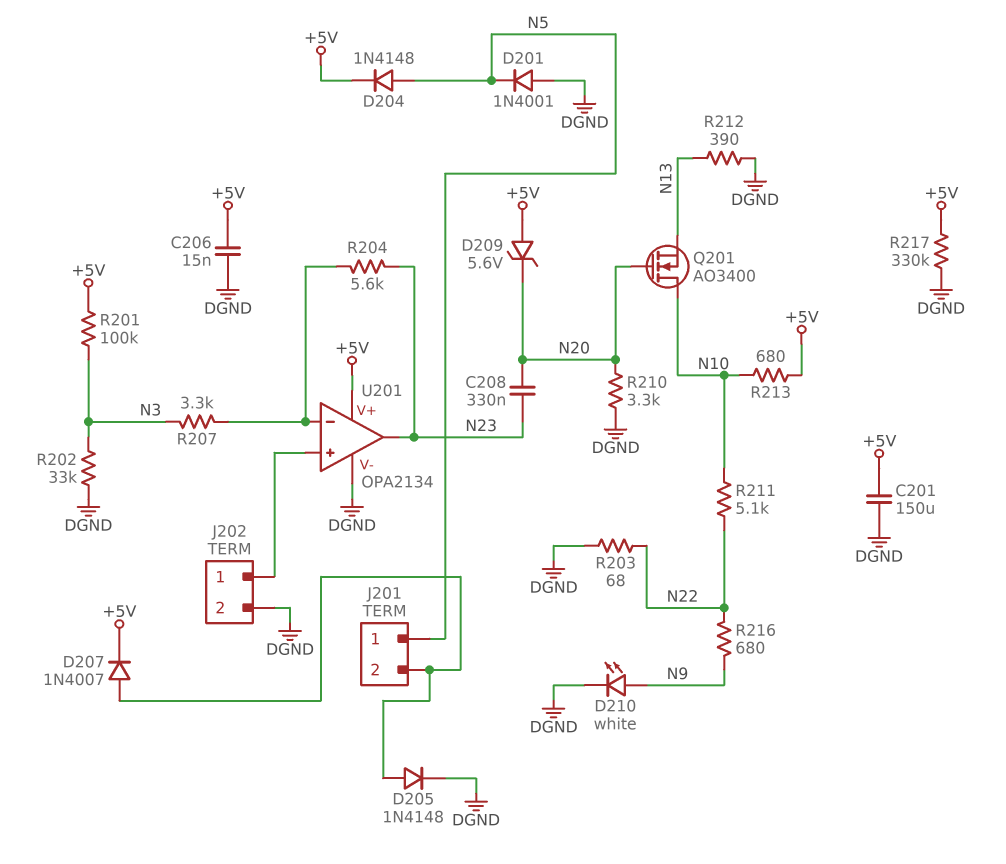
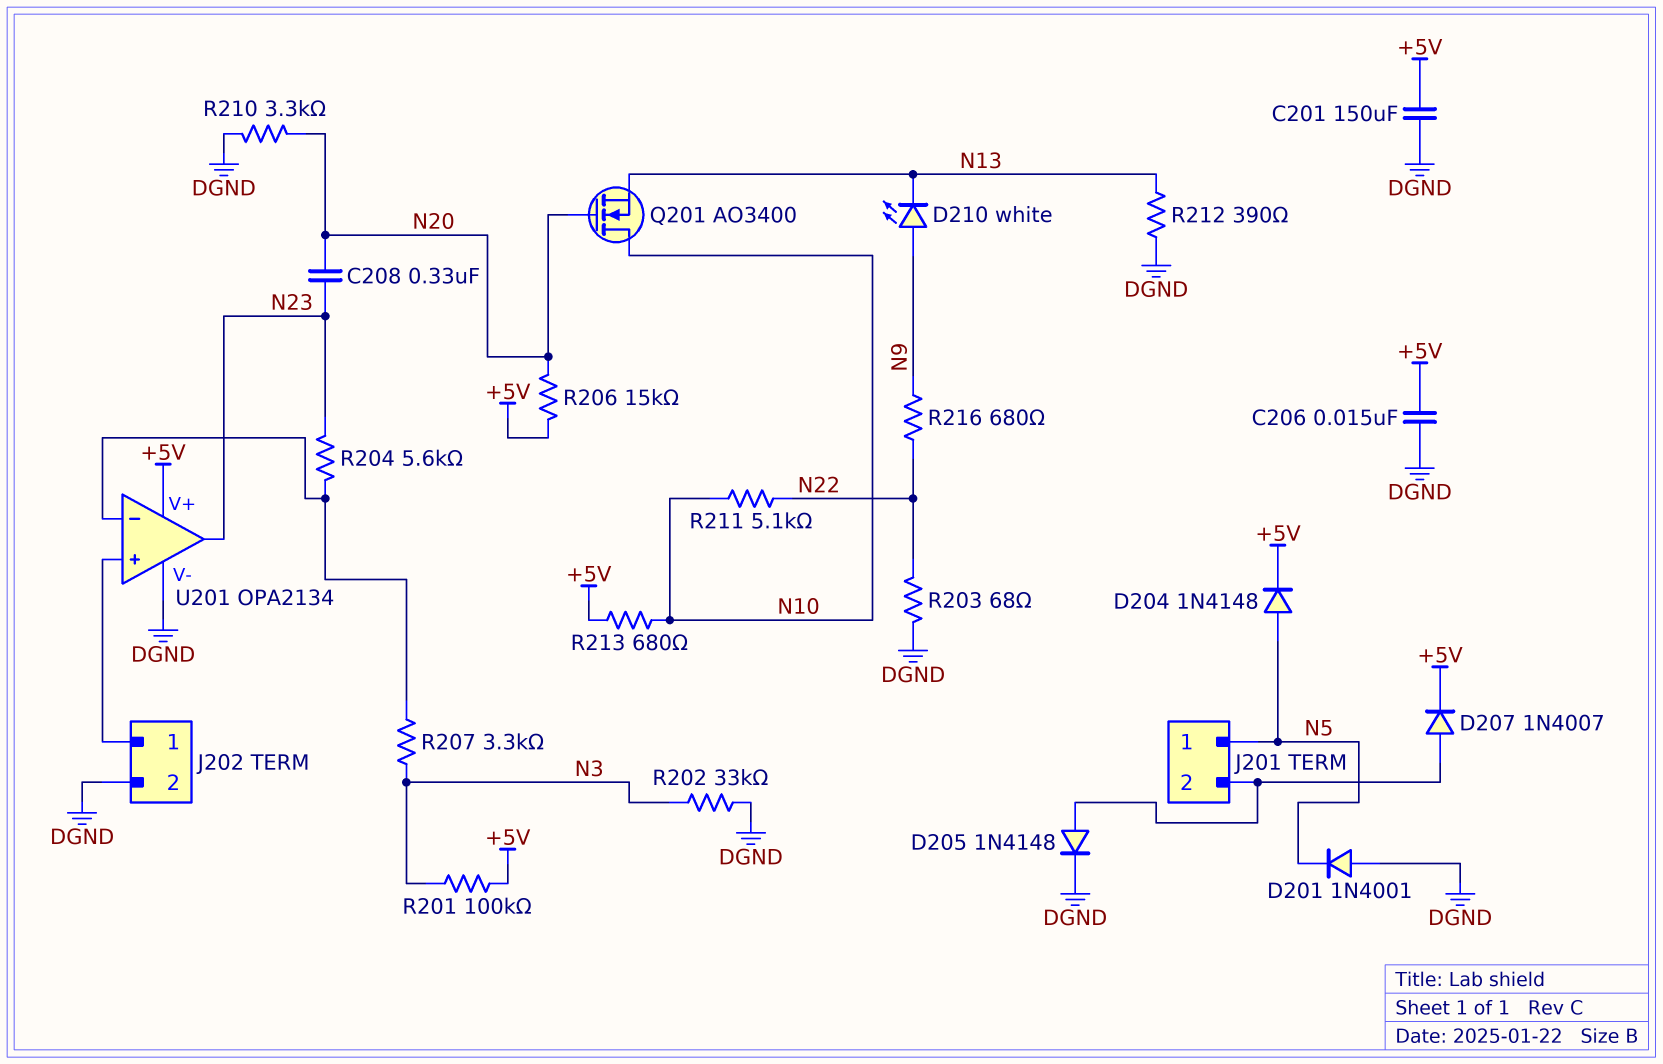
D209: zener 5.6V (A +5V, K N20) -> none
D210: LED white (A N9, K DGND) -> LED white (A N9, K N13)
R206: none -> 15k (+5V, N20)
R217: 330k (+5V, DGND) -> none

